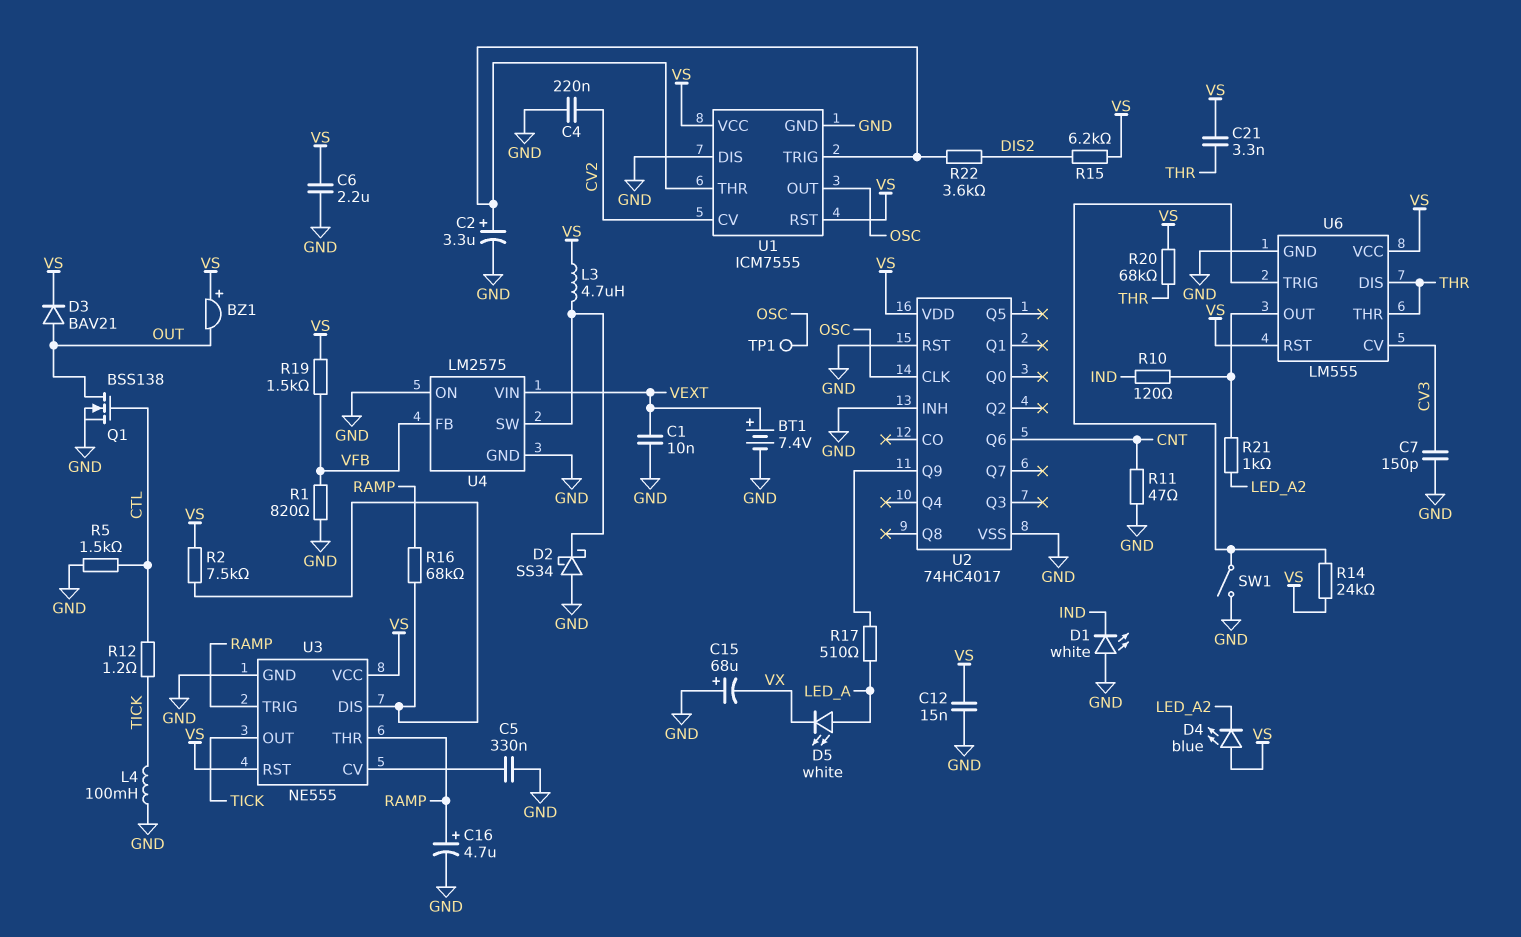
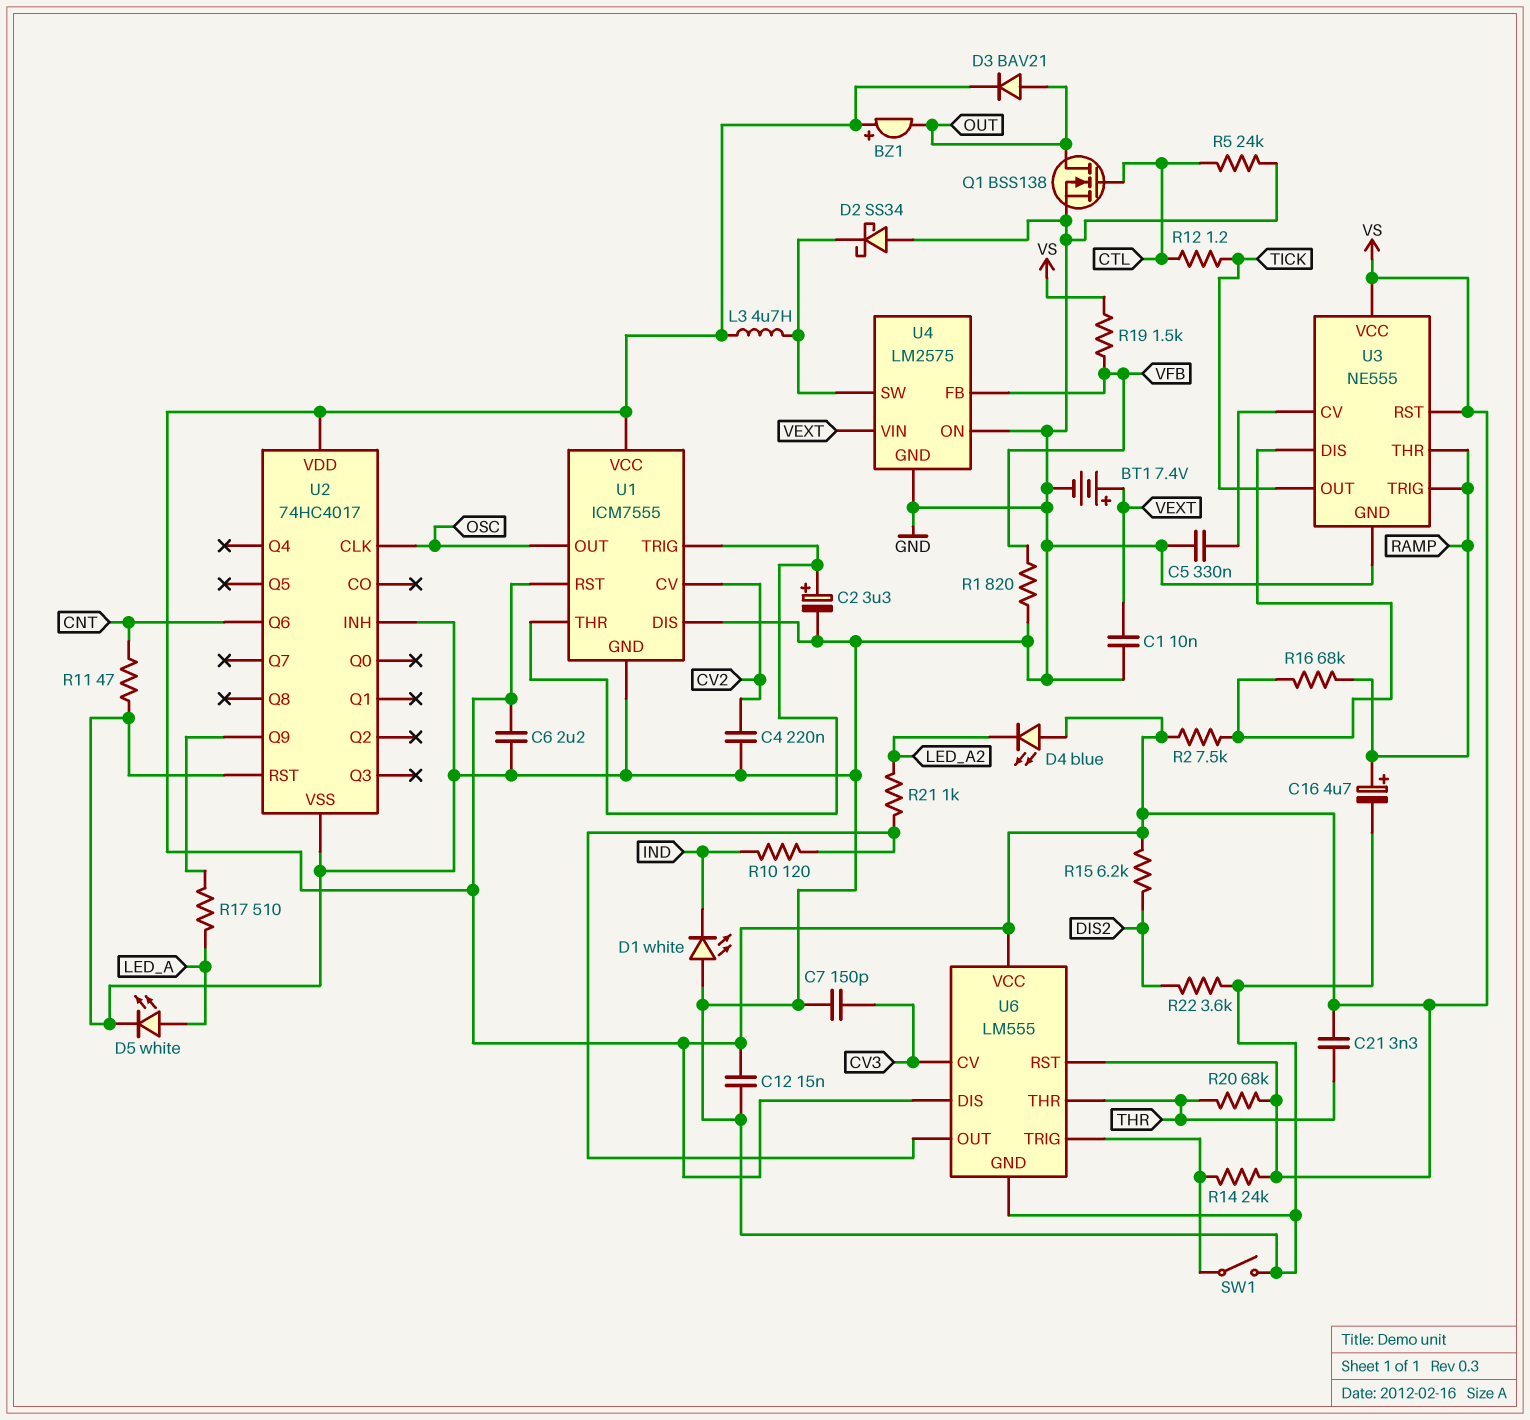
C15: 68uF (plus GND, minus VX) -> none
D5: LED white (A LED_A, K VX) -> LED white (A LED_A, K GND)
L4: 100mH (GND, TICK) -> none
R5: 1.5k (CTL, GND) -> 24k (CTL, GND)
R22: 3.6k (DIS2, U1/THR) -> 3.6k (DIS2, GND)
TP1: test point (OSC) -> none
U6 pin DIS: THR -> VS

